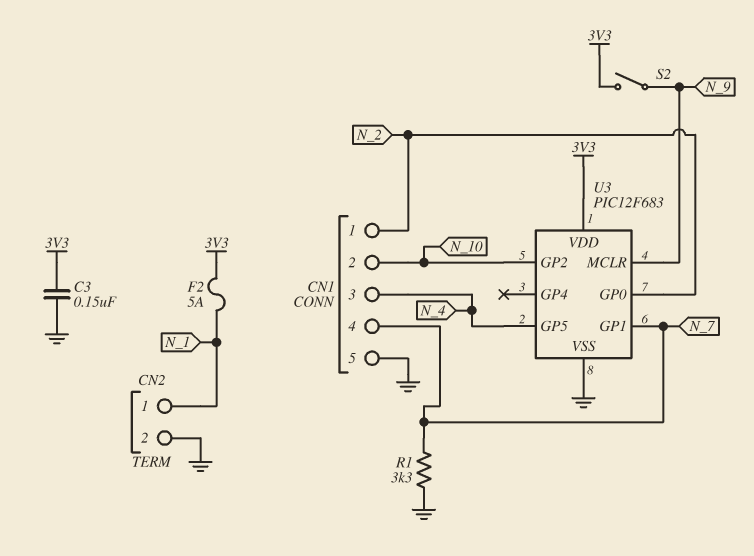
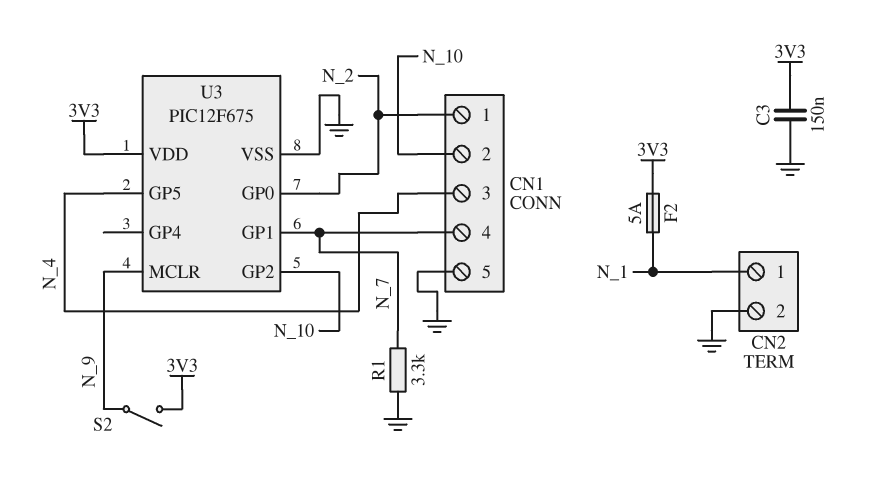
U3: PIC12F683 -> PIC12F675

